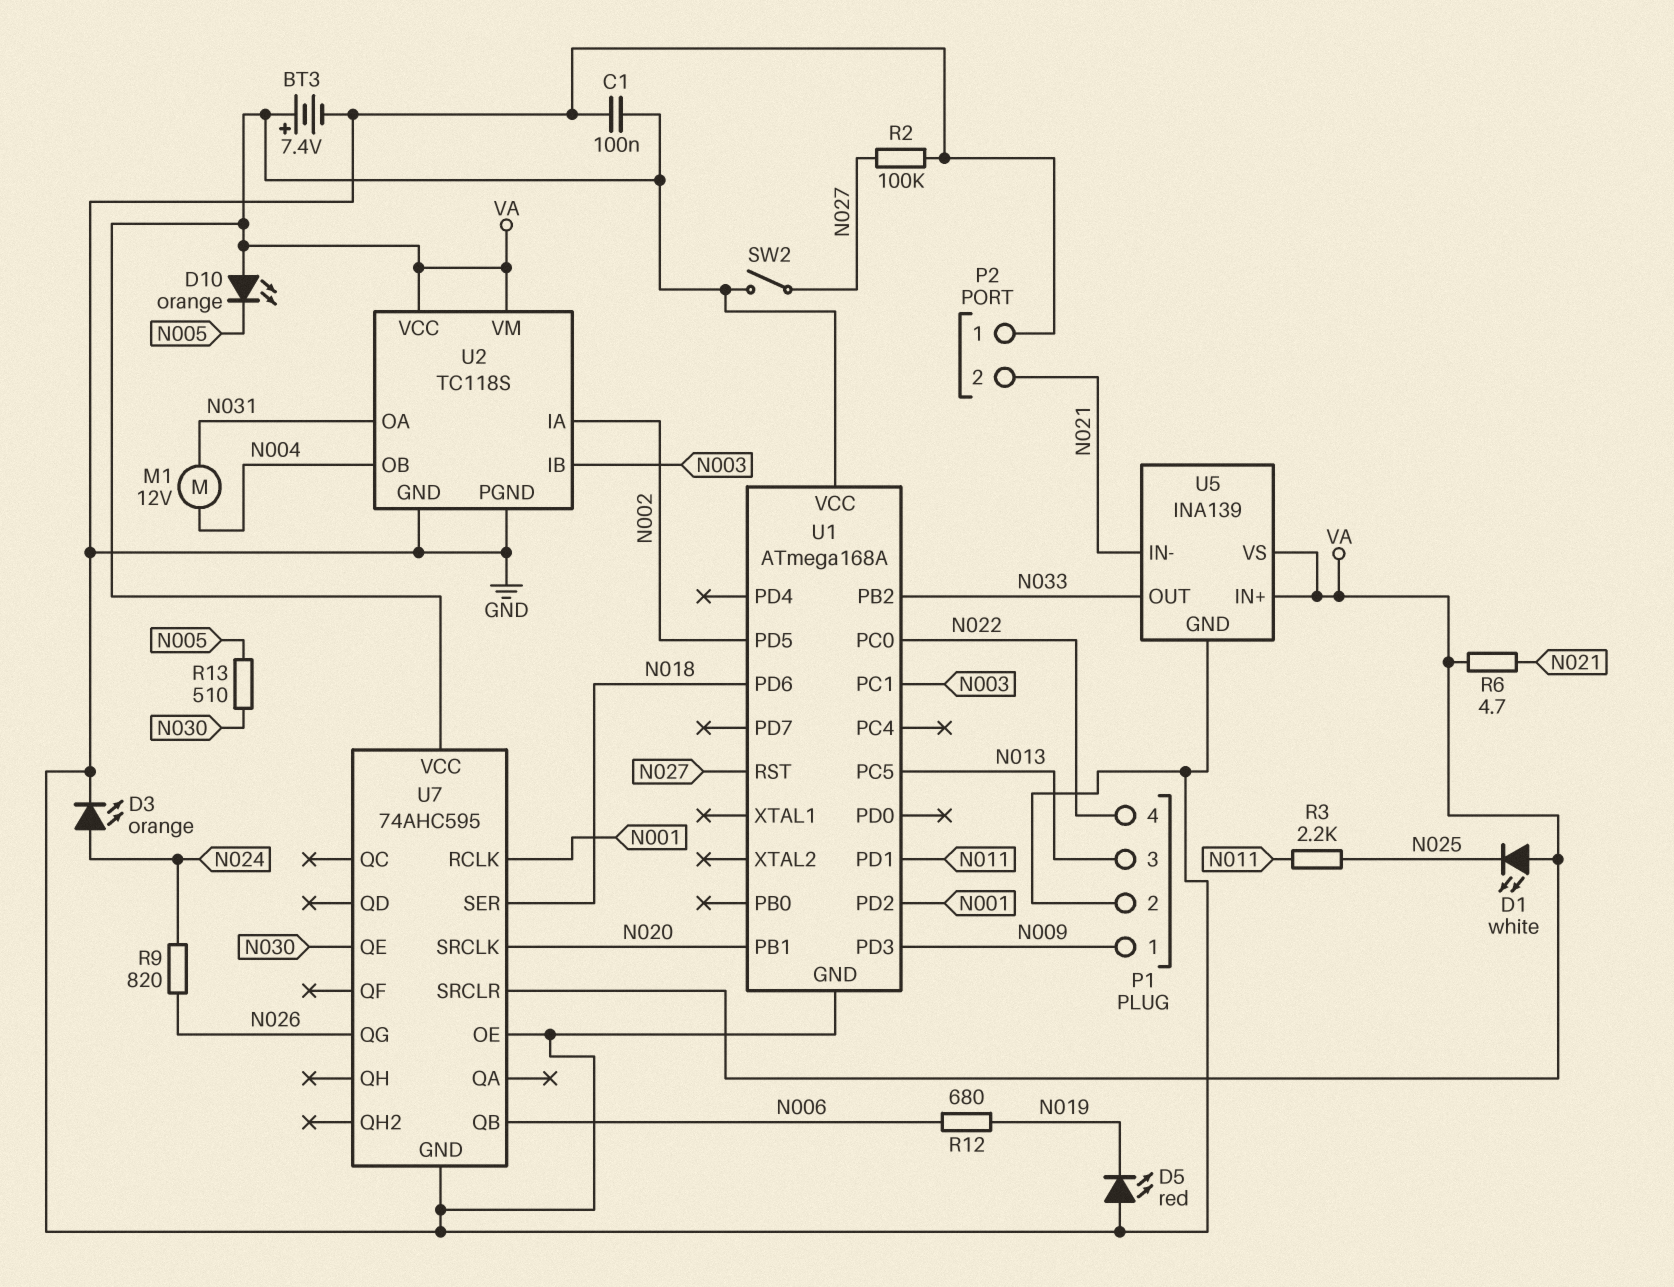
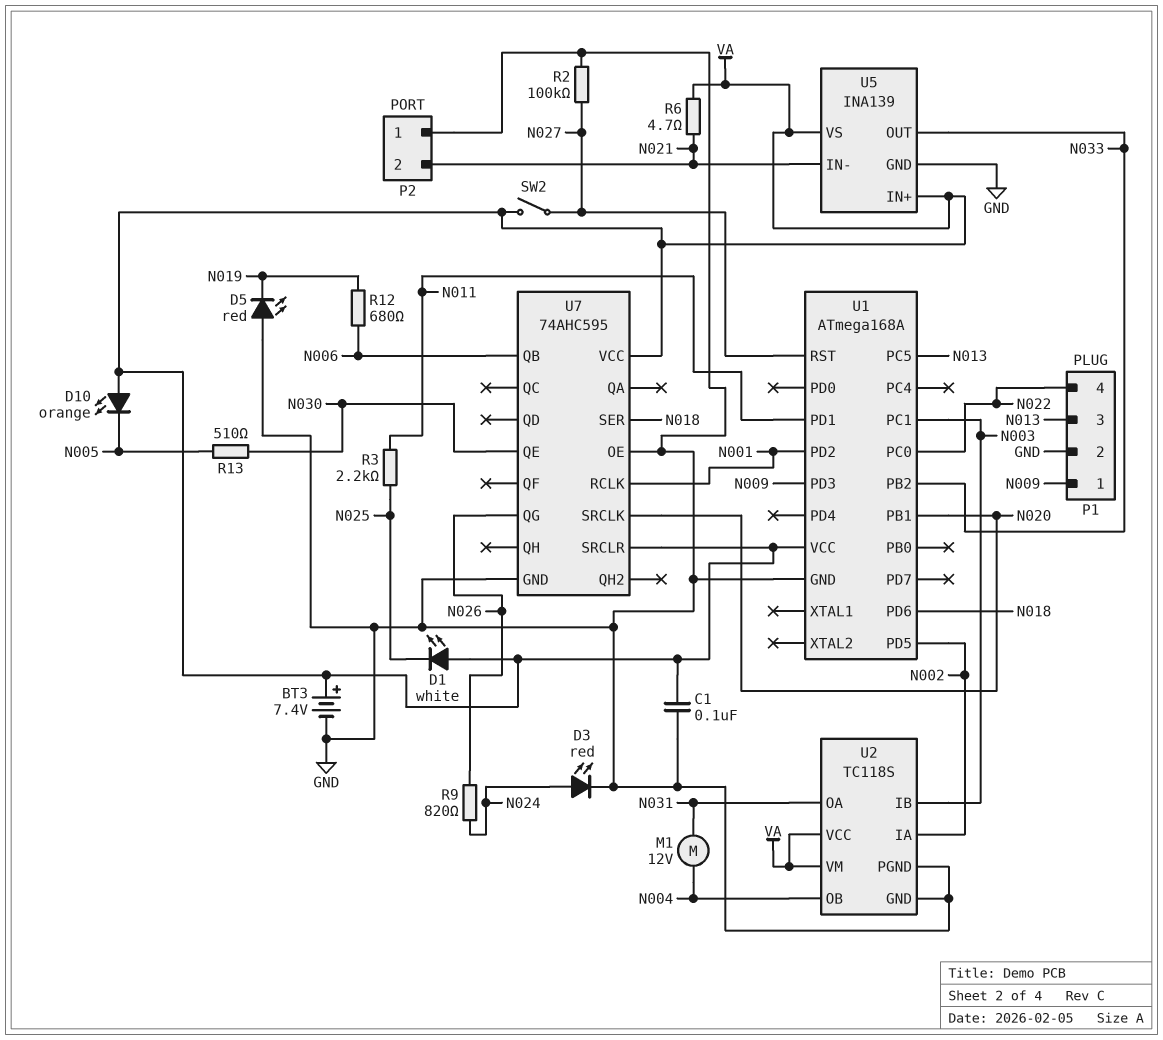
D3: LED orange (A N024, K GND) -> LED red (A N024, K GND)

